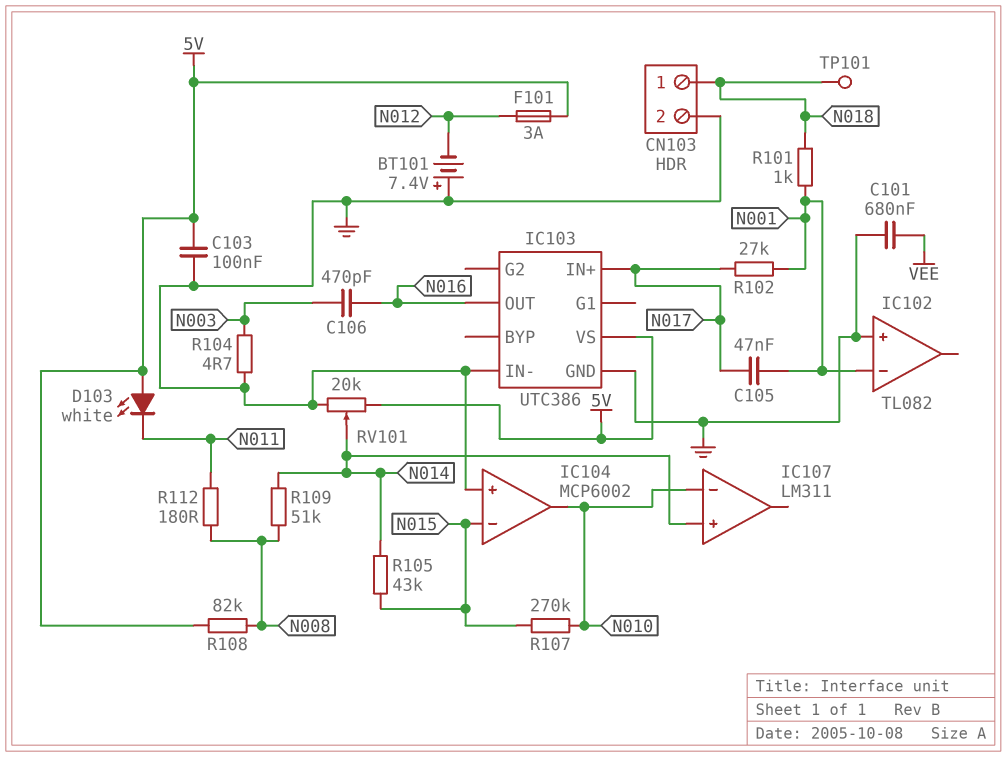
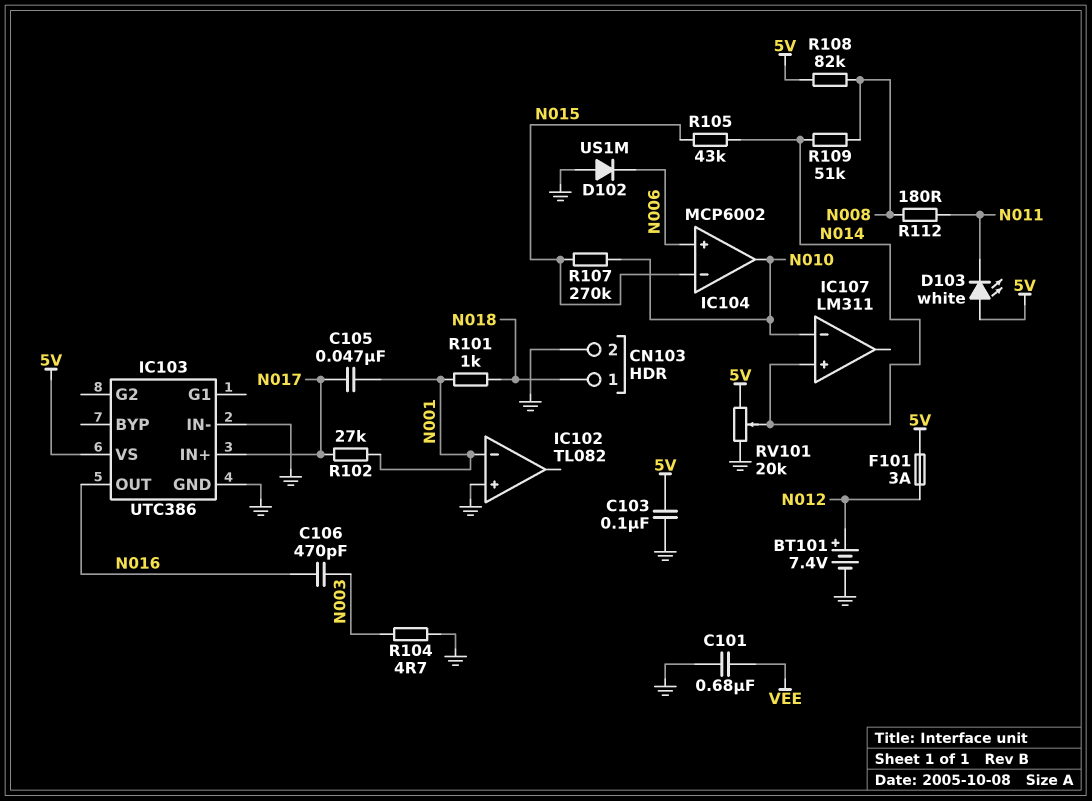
BT101: 7.4V (plus GND, minus N012) -> 7.4V (plus N012, minus GND)
D102: none -> diode US1M (A GND, K N006)
IC104 pin in+: GND -> N006
TP101: test point (N018) -> none

